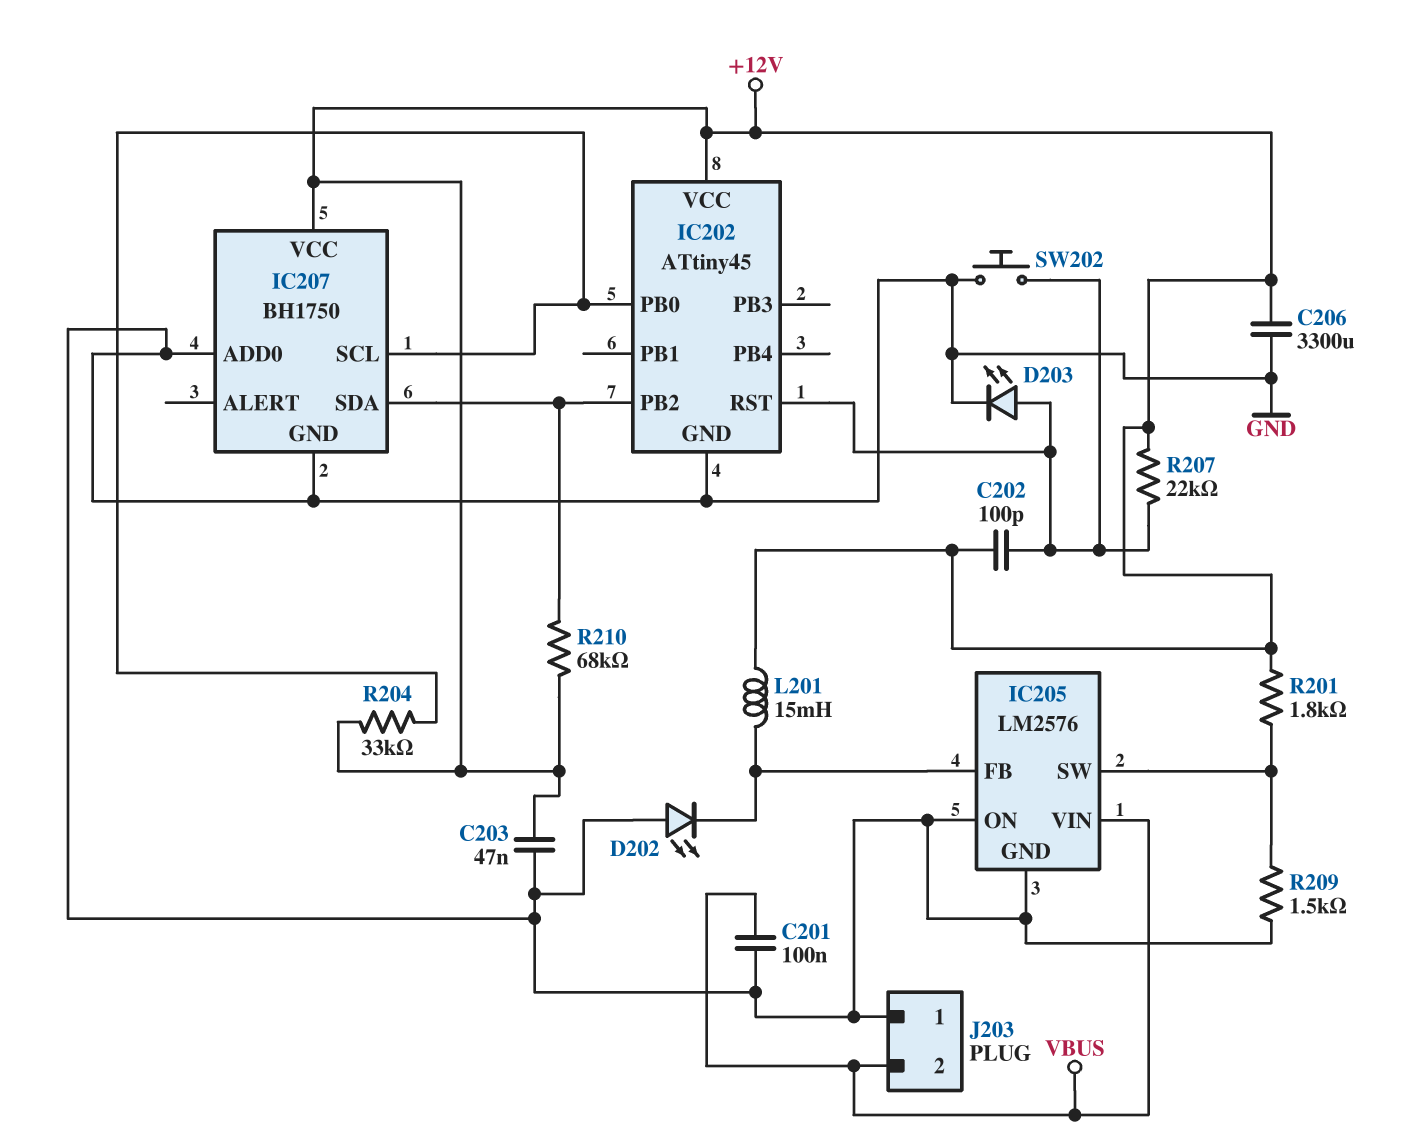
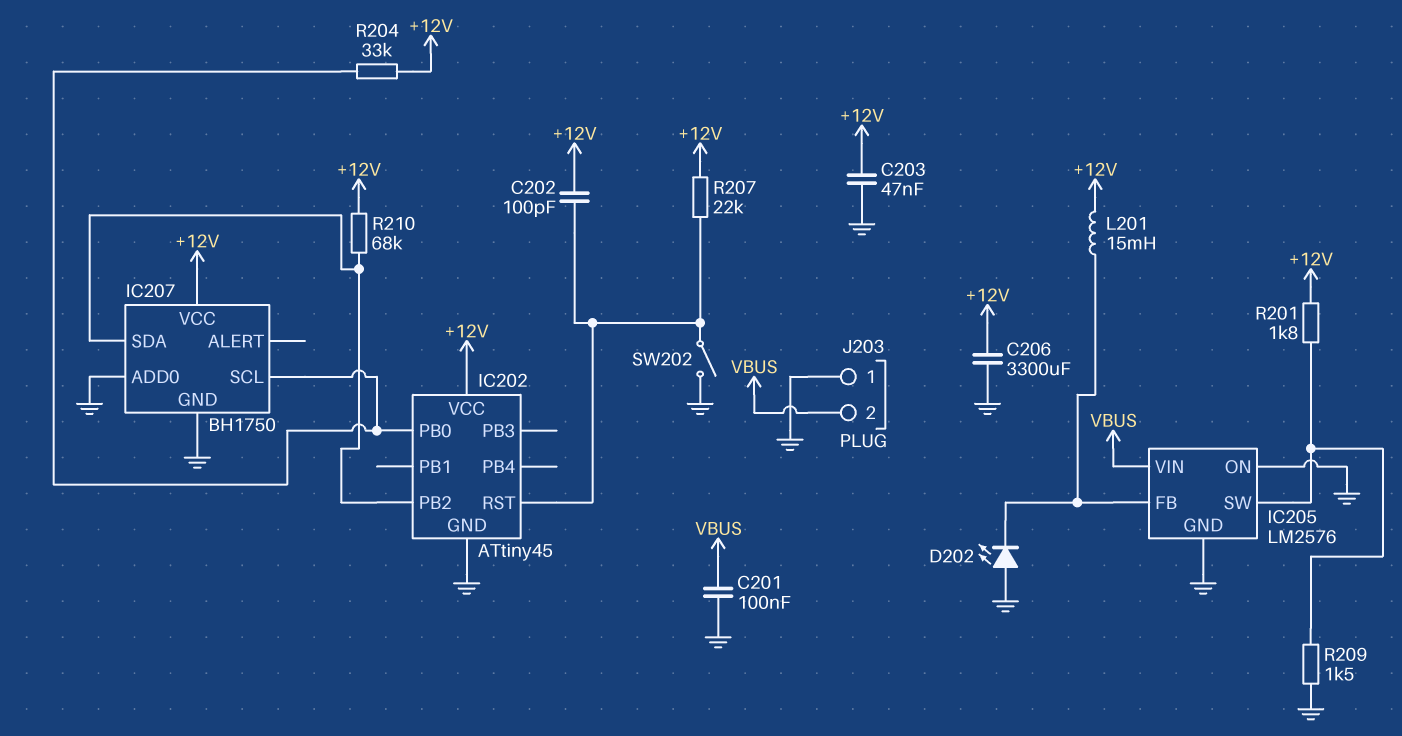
D203: LED (A IC202/RST, K GND) -> none
SW202: button (GND, IC202/RST) -> switch (GND, IC202/RST)

